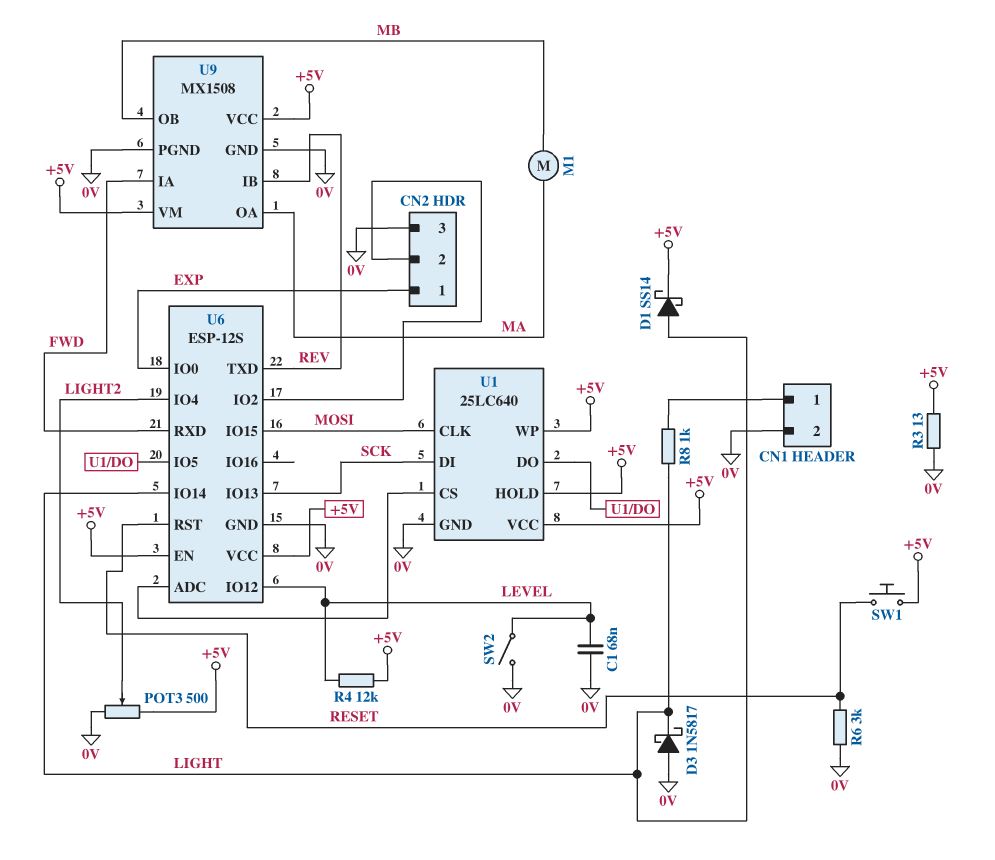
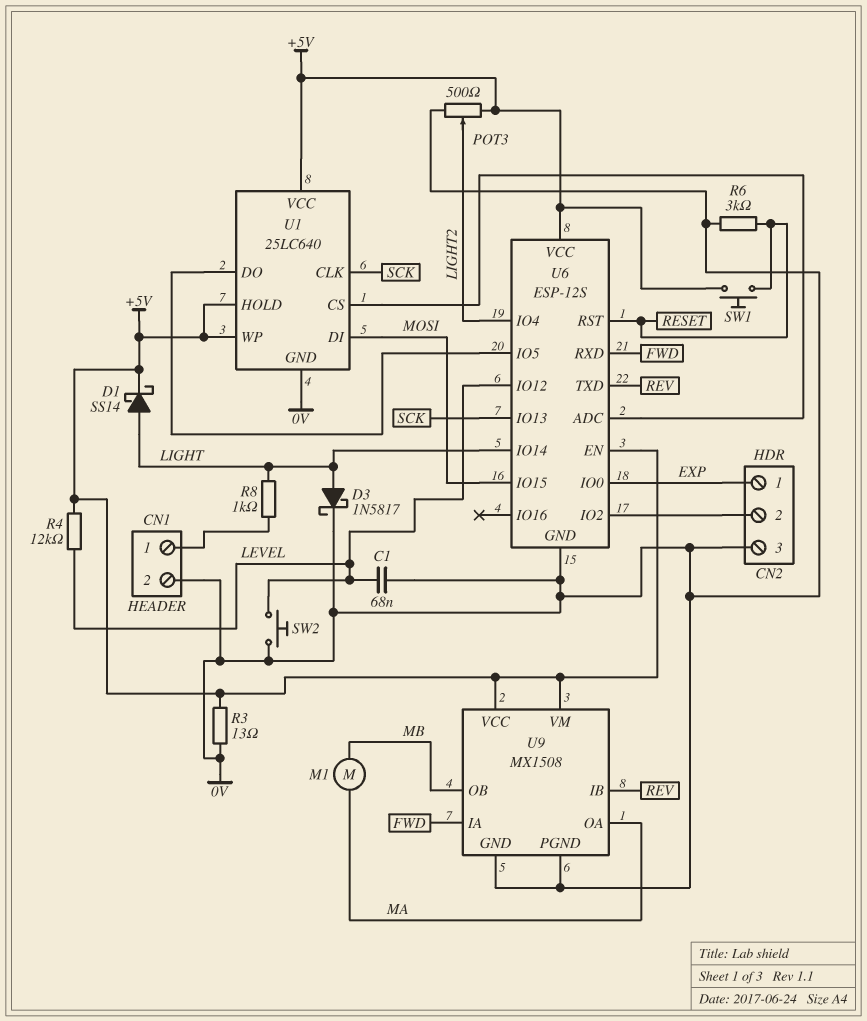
D3: schottky 1N5817 (A 0V, K LIGHT) -> schottky 1N5817 (A LIGHT, K 0V)
SW2: switch (0V, LEVEL) -> button (0V, LEVEL)
U1 pin CLK: MOSI -> SCK
U1 pin DI: SCK -> MOSI

